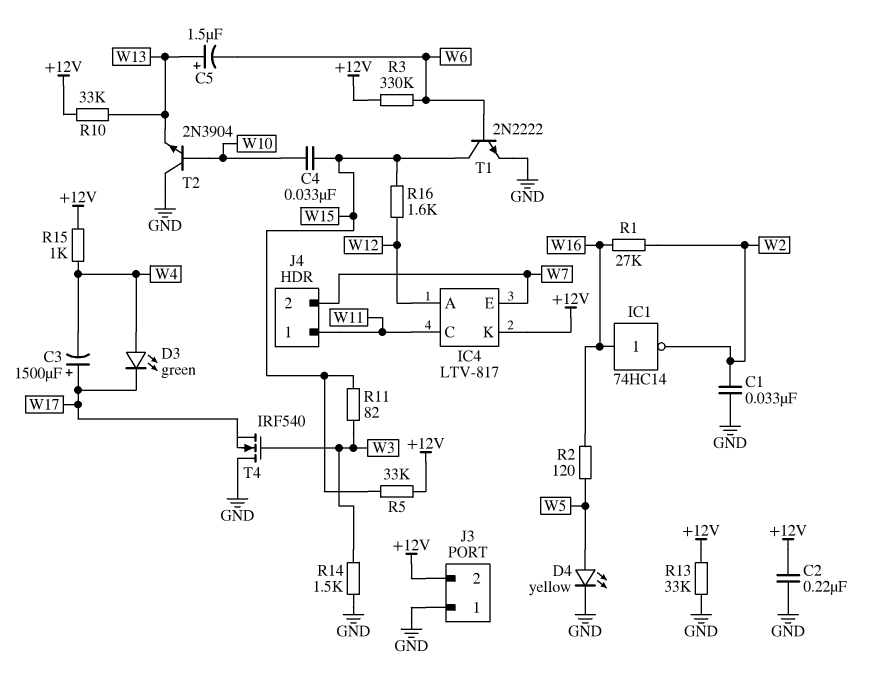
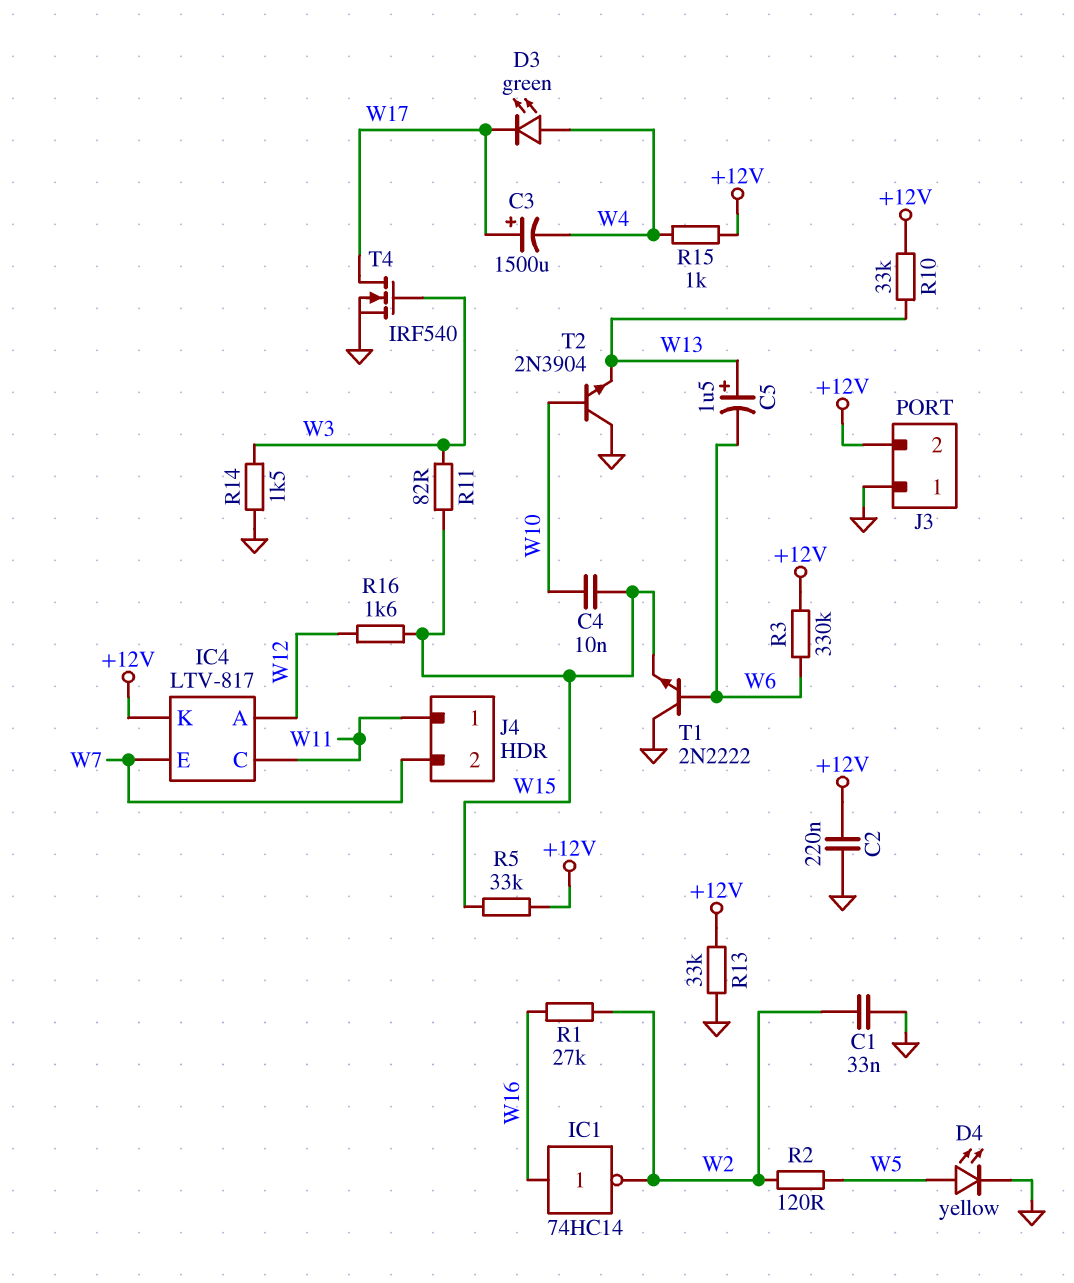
C4: 33nF (W10, W15) -> 10nF (W10, W15)
R2: 120 (W5, W16) -> 120 (W2, W5)
T1: NPN 2N2222 (B W6, C W15, E GND) -> NPN 2N2222 (B W6, C GND, E W15)
T4: NMOS IRF540 (G W3, D GND, S W17) -> NMOS IRF540 (G W3, D W17, S GND)

